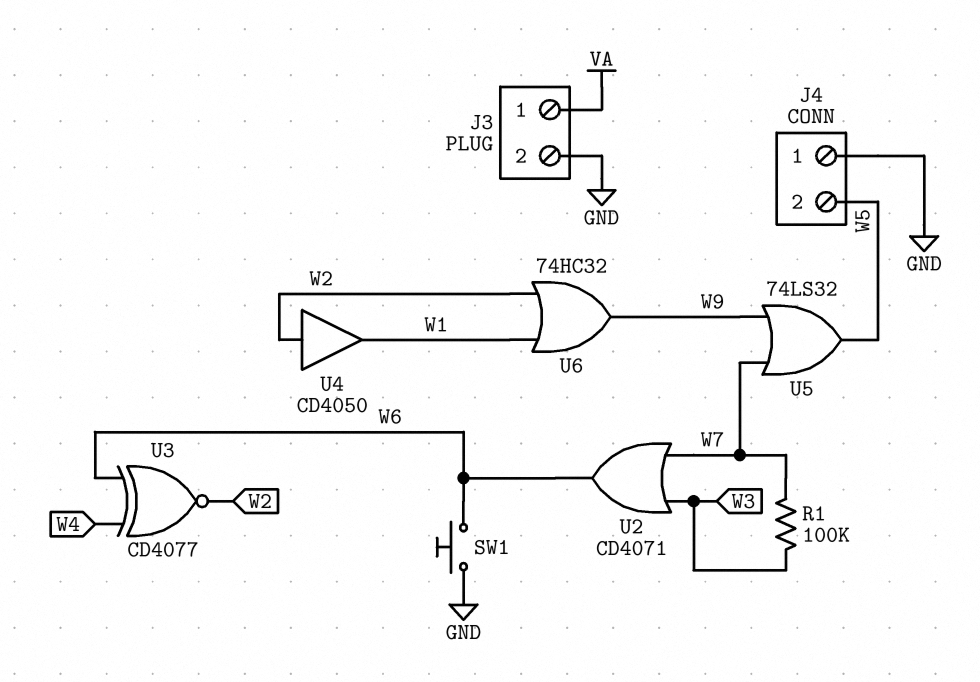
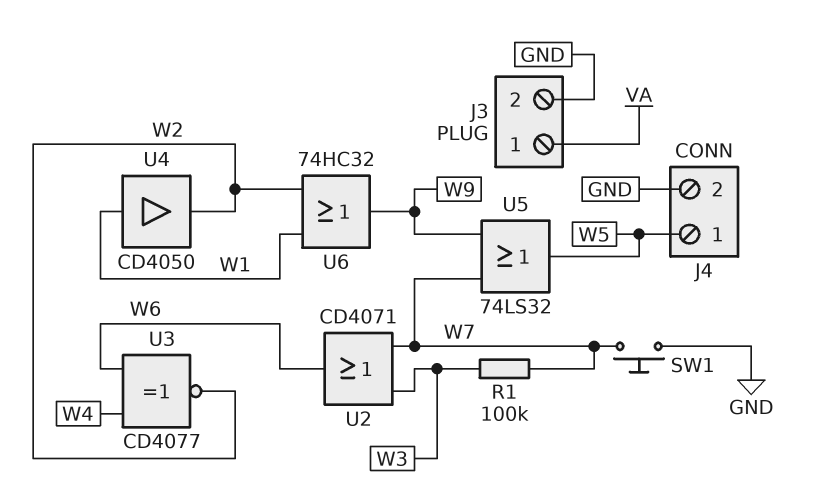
J4 pin 1: GND -> W5
J4 pin 2: W5 -> GND
SW1: button (GND, W6) -> button (GND, W7)
U4: buffer CD4050 (in W2, out W1) -> buffer CD4050 (in W1, out W2)

